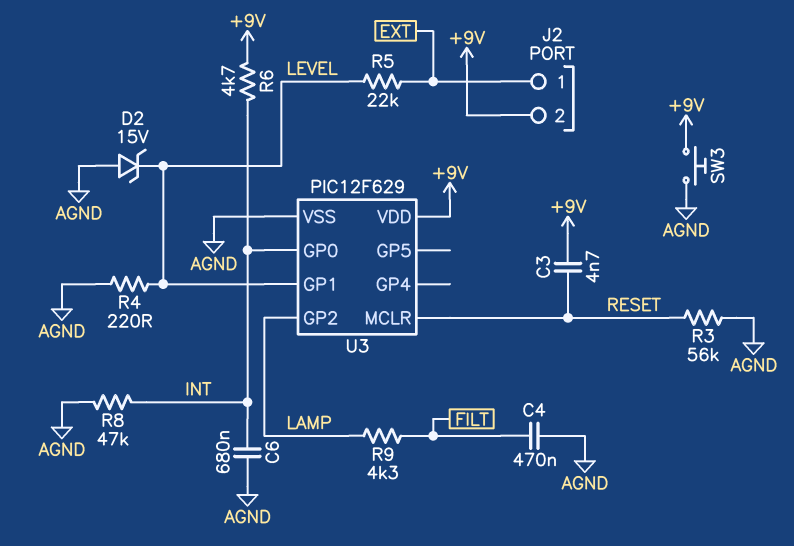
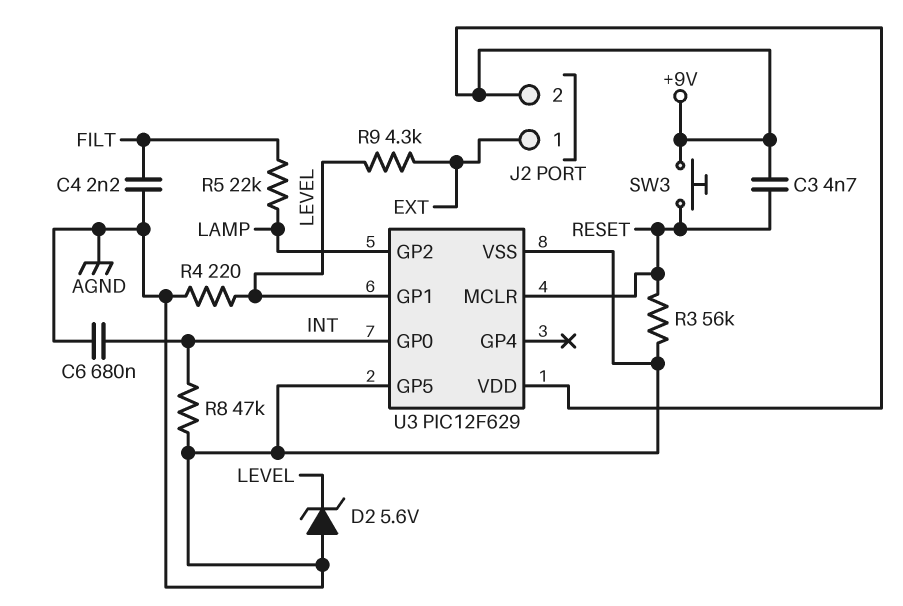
C4: 470nF (AGND, FILT) -> 2.2nF (AGND, FILT)
D2: zener 15V (A AGND, K LEVEL) -> zener 5.6V (A AGND, K LEVEL)
R5: 22k (EXT, LEVEL) -> 22k (FILT, LAMP)
R6: 4.7k (+9V, INT) -> none
R9: 4.3k (FILT, LAMP) -> 4.3k (EXT, LEVEL)
SW3: button (+9V, AGND) -> button (+9V, RESET)
U3 pin GP5: none -> AGND

